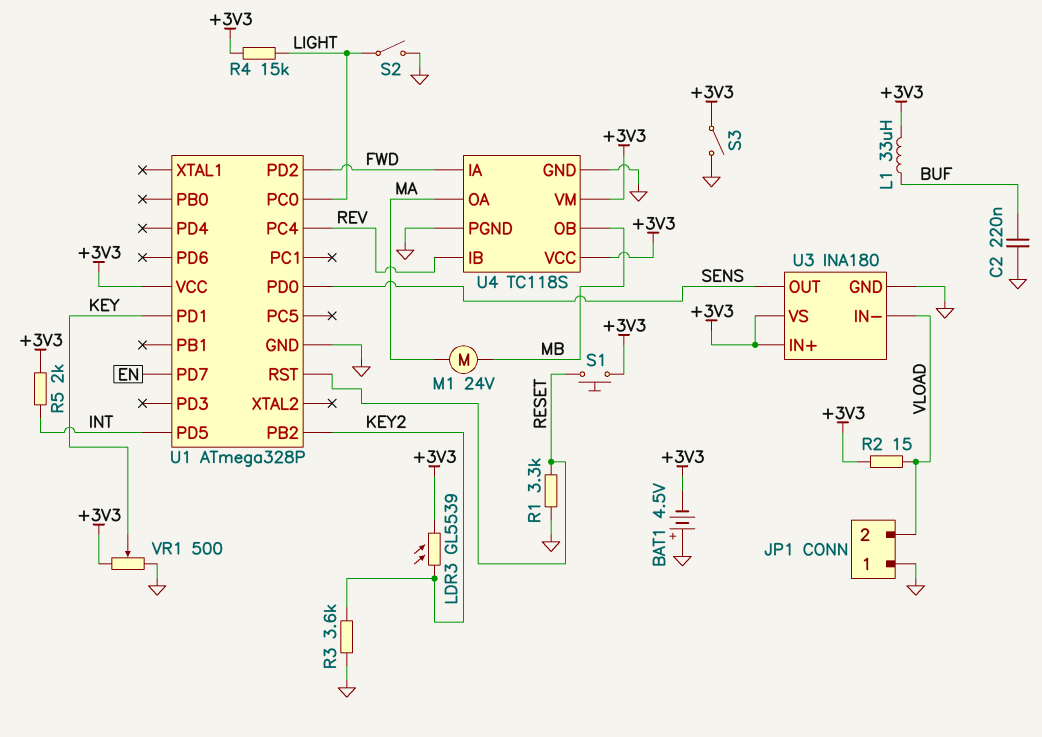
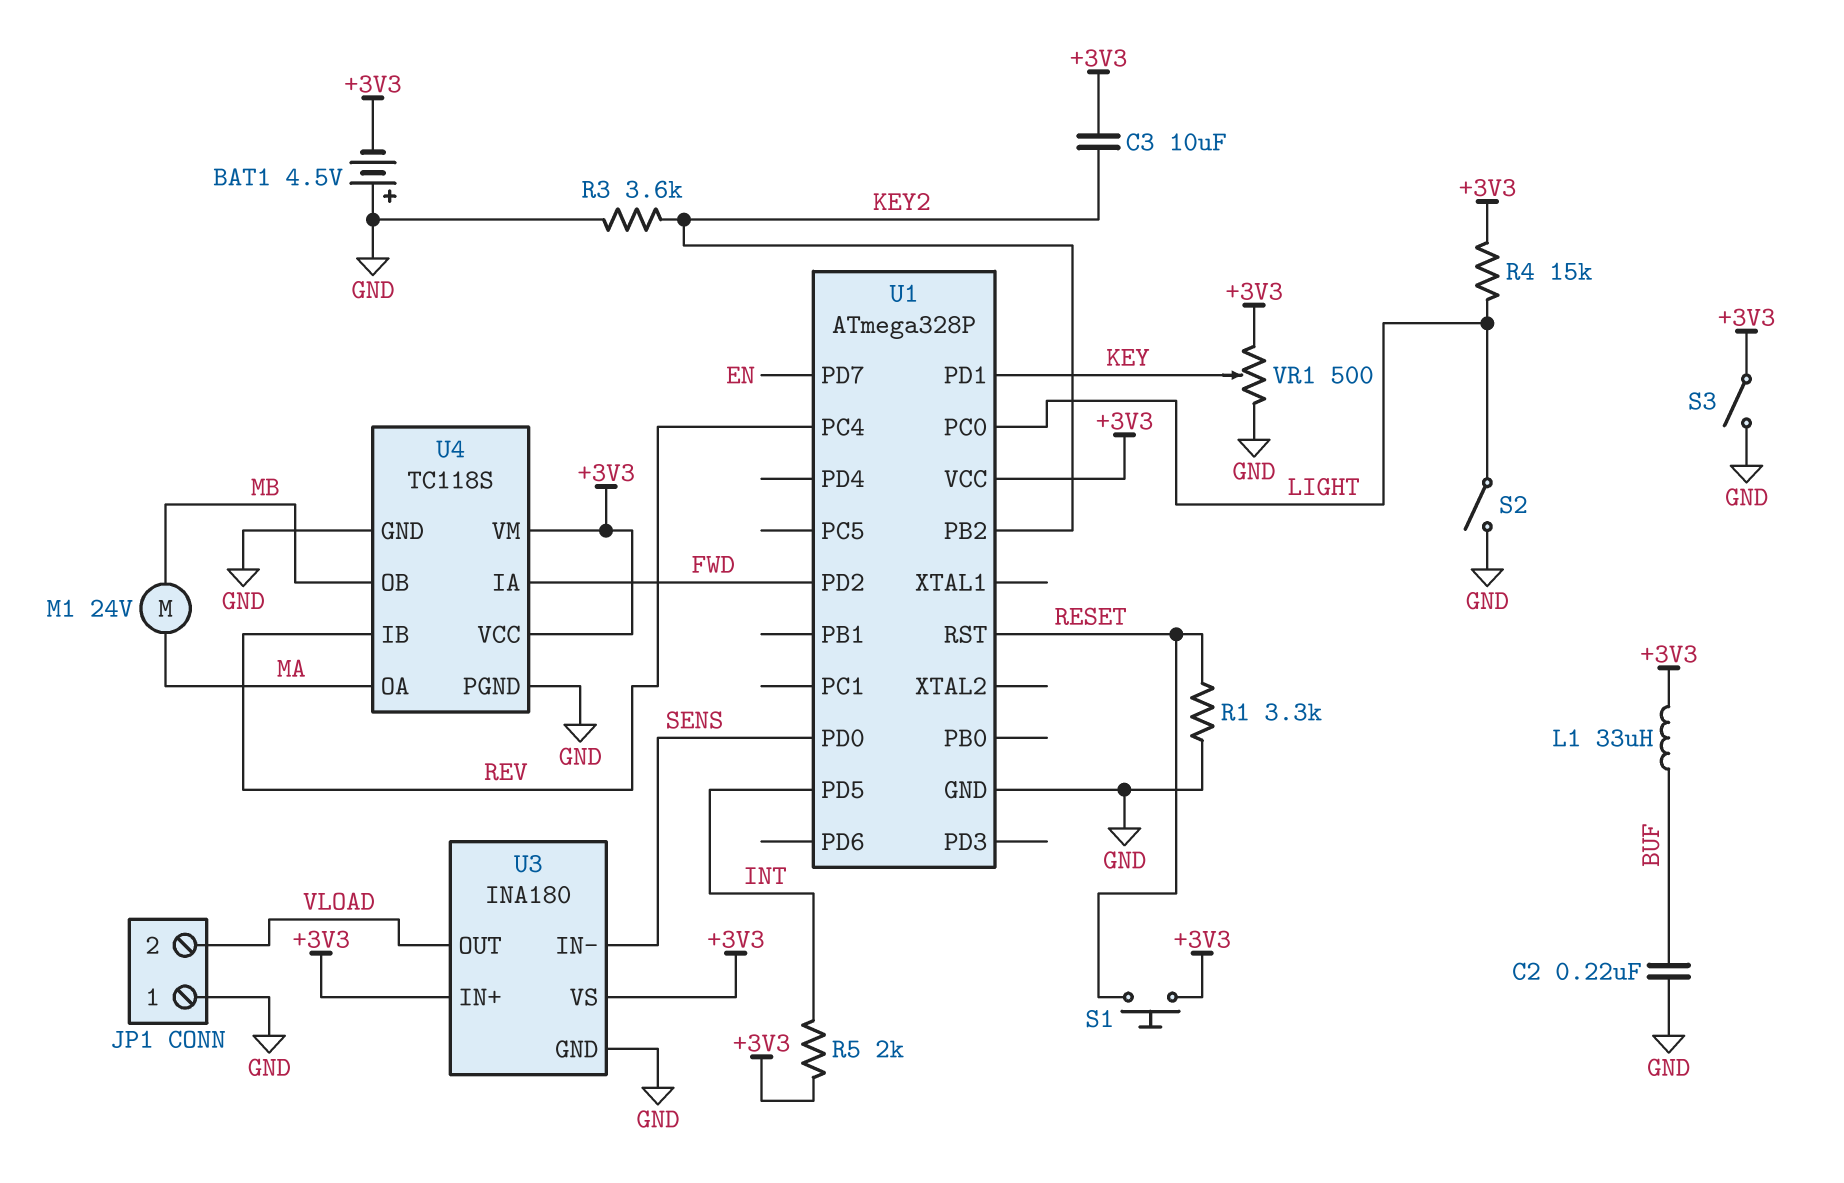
C3: none -> 10uF (+3V3, KEY2)
LDR3: GL5539 (+3V3, KEY2) -> none
R2: 15 (+3V3, VLOAD) -> none
U3 pin IN-: VLOAD -> SENS
U3 pin OUT: SENS -> VLOAD

